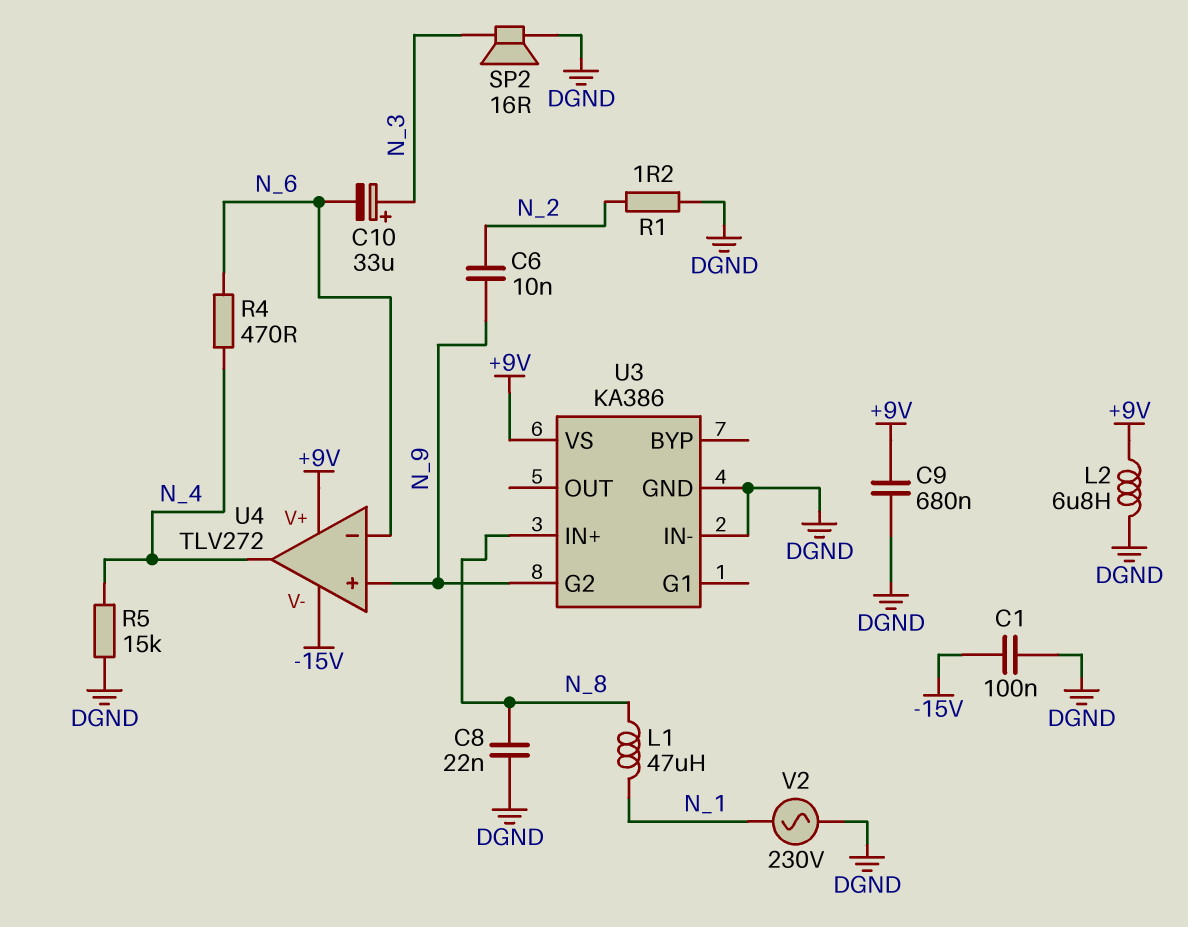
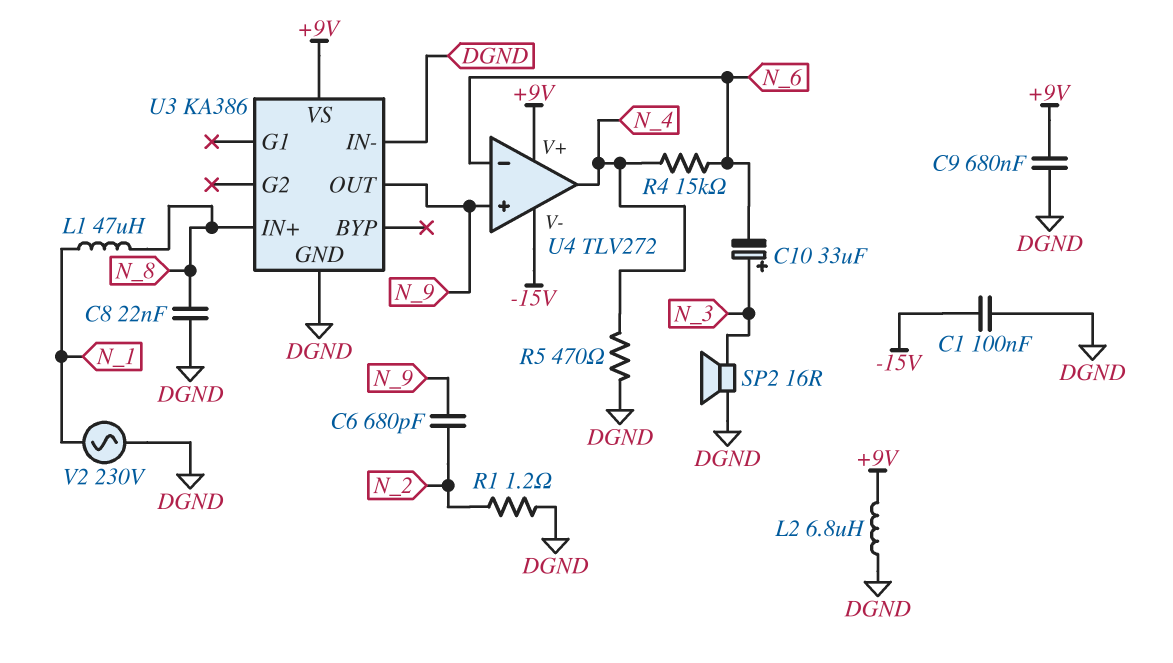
C6: 10nF (N_2, N_9) -> 680pF (N_2, N_9)
R4: 470 (N_4, N_6) -> 15k (N_4, N_6)
R5: 15k (DGND, N_4) -> 470 (DGND, N_4)
U3 pin G2: N_9 -> none
U3 pin OUT: none -> N_9

